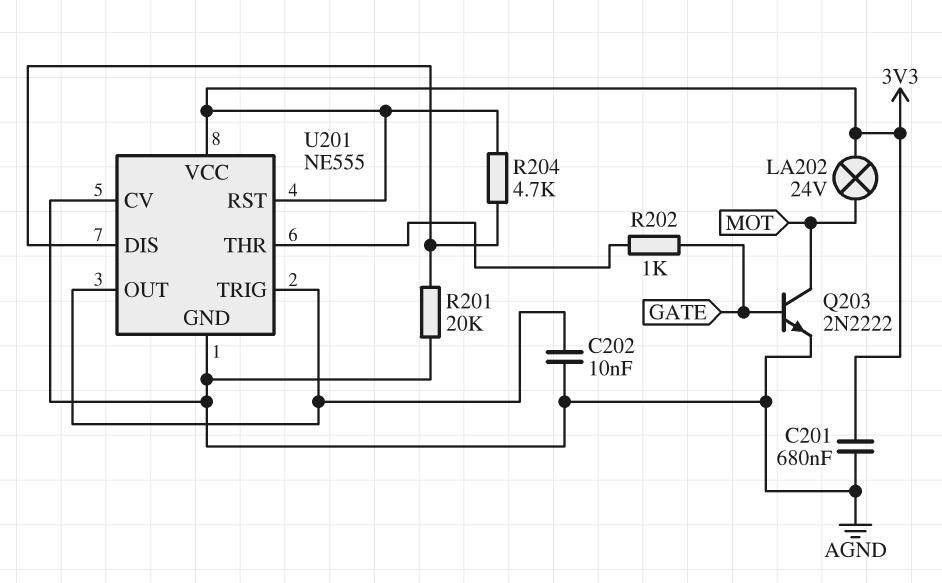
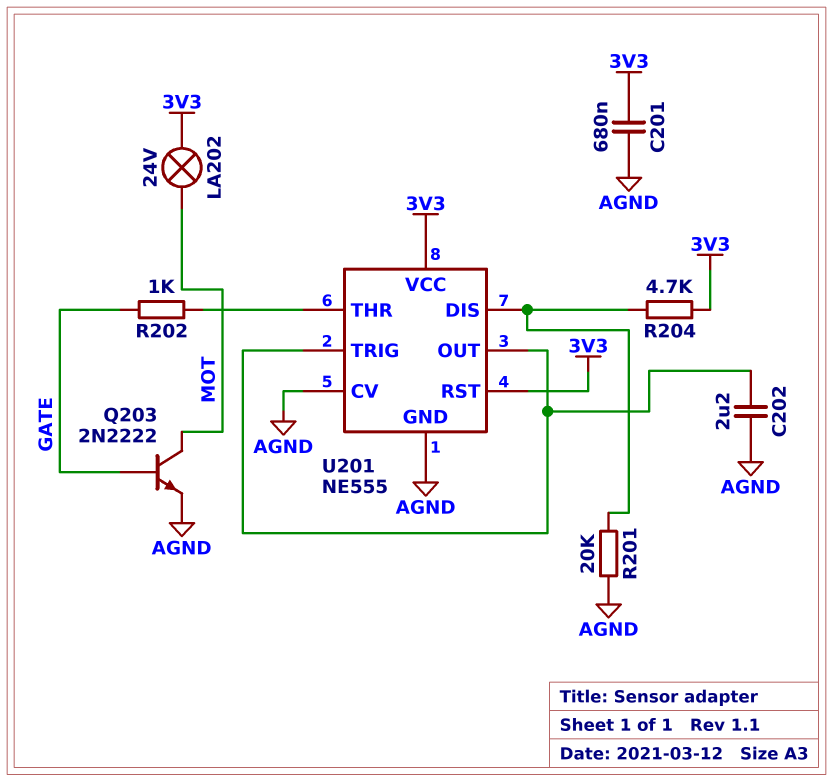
C202: 10nF (AGND, U201/OUT) -> 2.2uF (AGND, U201/OUT)

